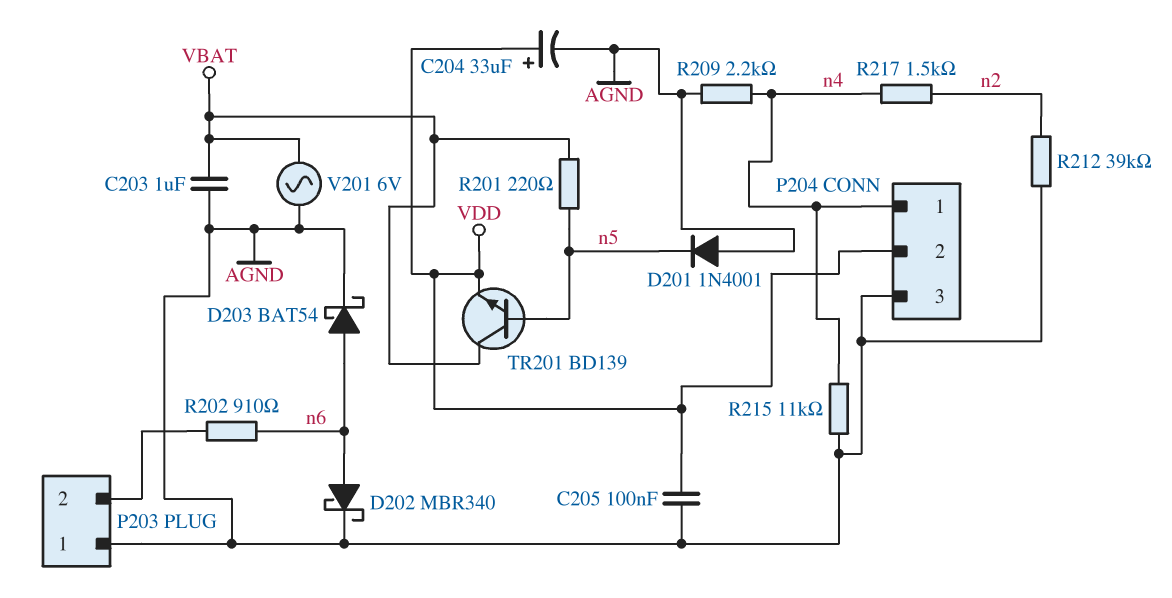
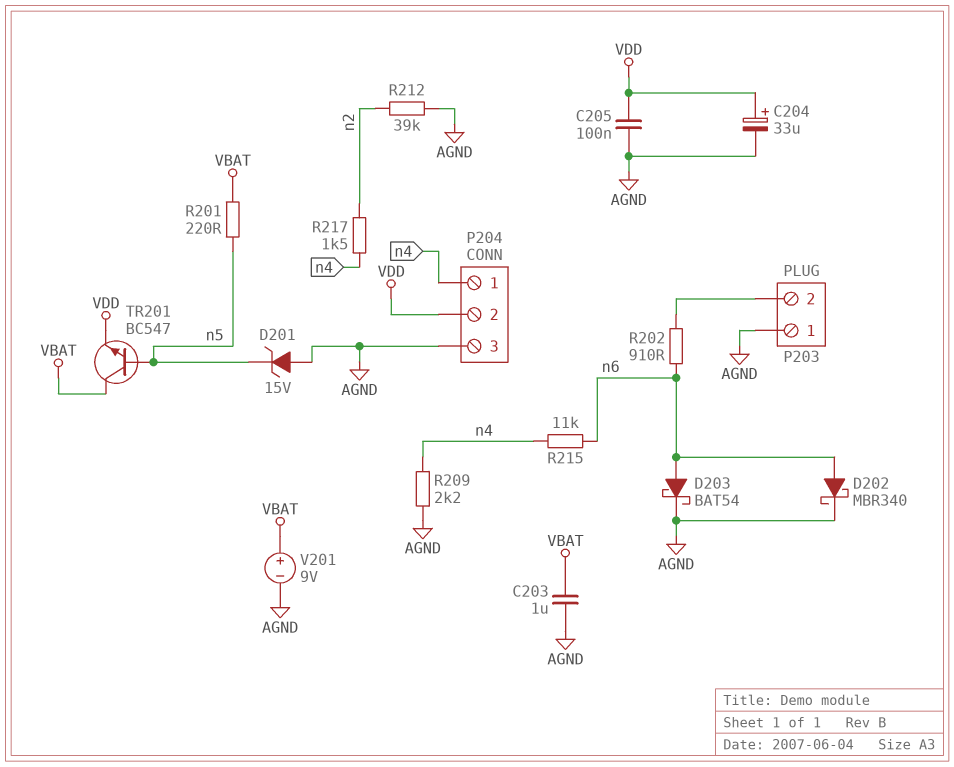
D201: diode 1N4001 (A AGND, K n5) -> zener 15V (A AGND, K n5)
R215: 11k (AGND, n4) -> 11k (n4, n6)
TR201: NPN BD139 (B n5, C VBAT, E VDD) -> NPN BC547 (B n5, C VBAT, E VDD)
V201: AC 6V (AGND, VBAT) -> 9V (plus VBAT, minus AGND)

